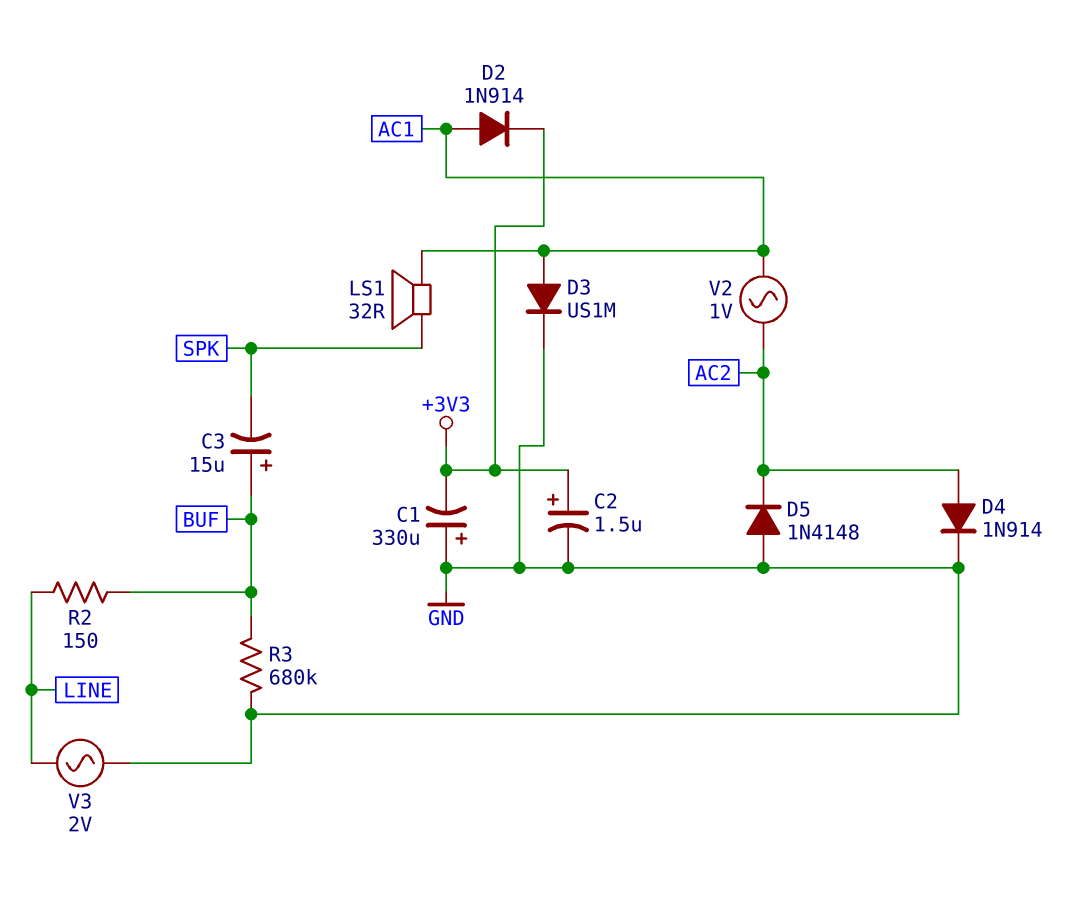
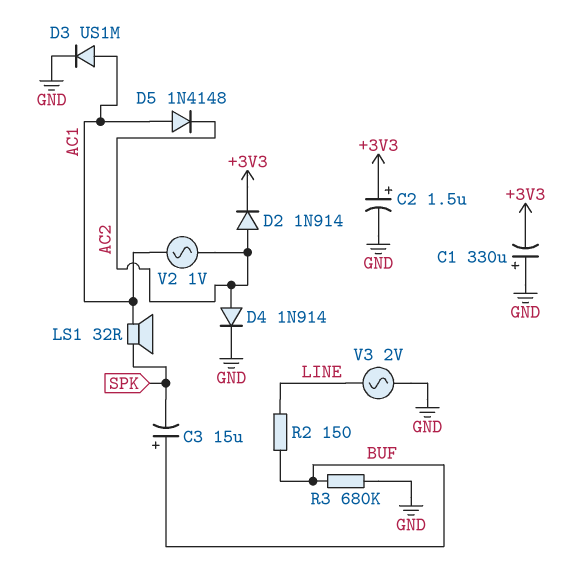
D2: diode 1N914 (A AC1, K +3V3) -> diode 1N914 (A AC2, K +3V3)
D5: diode 1N4148 (A GND, K AC2) -> diode 1N4148 (A AC1, K AC2)

